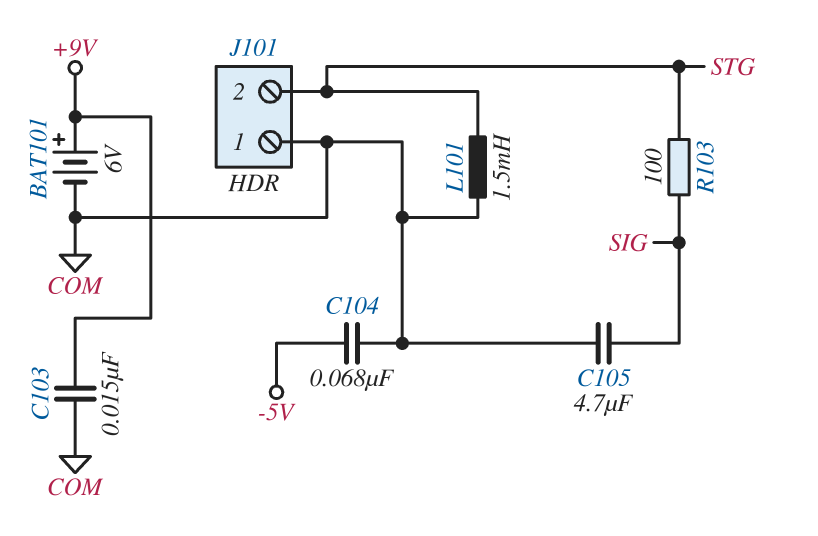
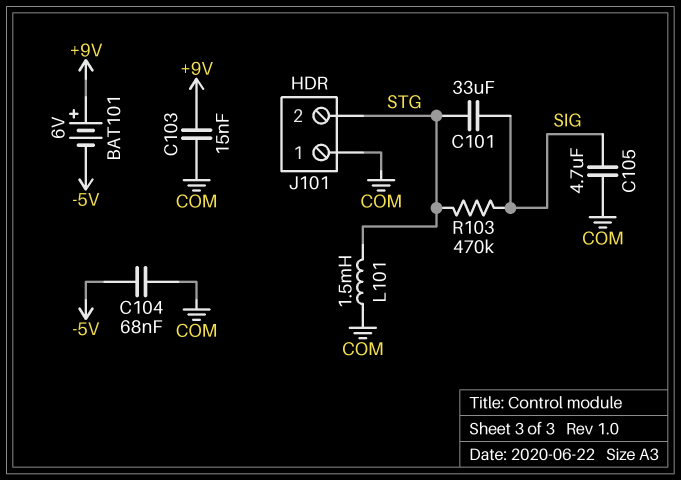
BAT101: 6V (plus +9V, minus COM) -> 6V (plus +9V, minus -5V)
C101: none -> 33uF (SIG, STG)
R103: 100 (SIG, STG) -> 470k (SIG, STG)

